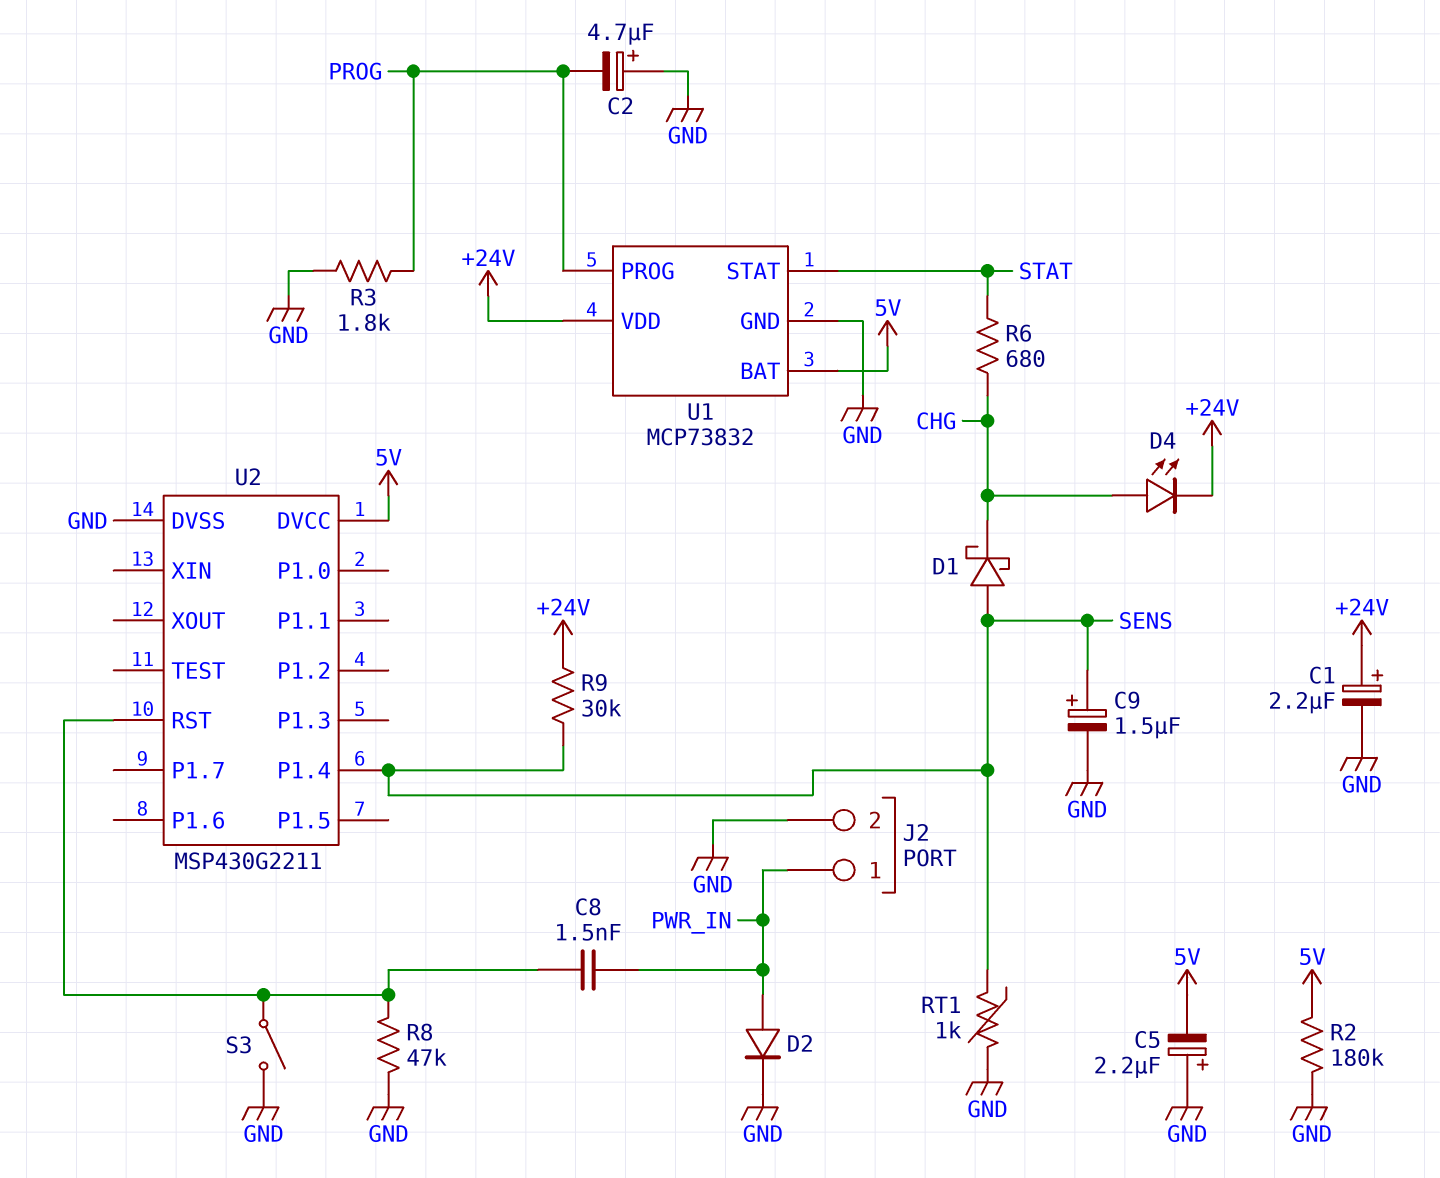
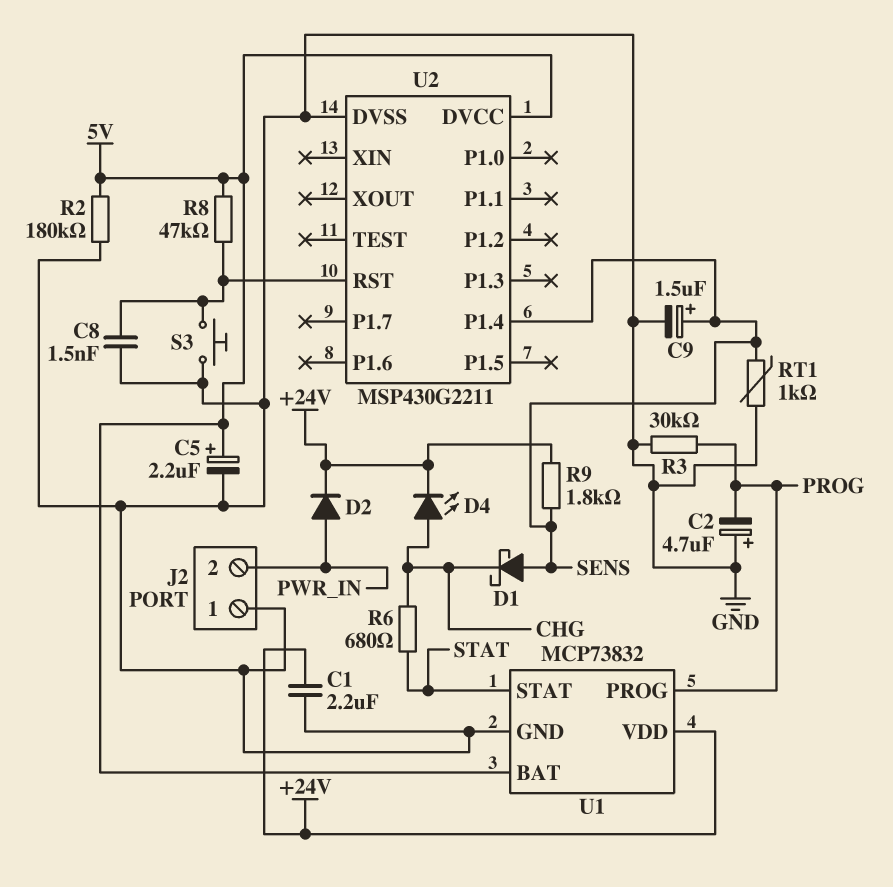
C1: 2.2uF (plus +24V, minus GND) -> 2.2uF (+24V, GND)
C5: 2.2uF (plus GND, minus 5V) -> 2.2uF (plus 5V, minus GND)
C8: 1.5nF (PWR_IN, U2/RST) -> 1.5nF (GND, U2/RST)
D2: diode (A PWR_IN, K GND) -> diode (A PWR_IN, K +24V)
J2 pin 1: PWR_IN -> GND
J2 pin 2: GND -> PWR_IN
R3: 1.8k (GND, PROG) -> 30k (GND, PROG)
R8: 47k (GND, U2/RST) -> 47k (5V, U2/RST)
R9: 30k (+24V, SENS) -> 1.8k (+24V, SENS)
S3: switch (GND, U2/RST) -> button (GND, U2/RST)

